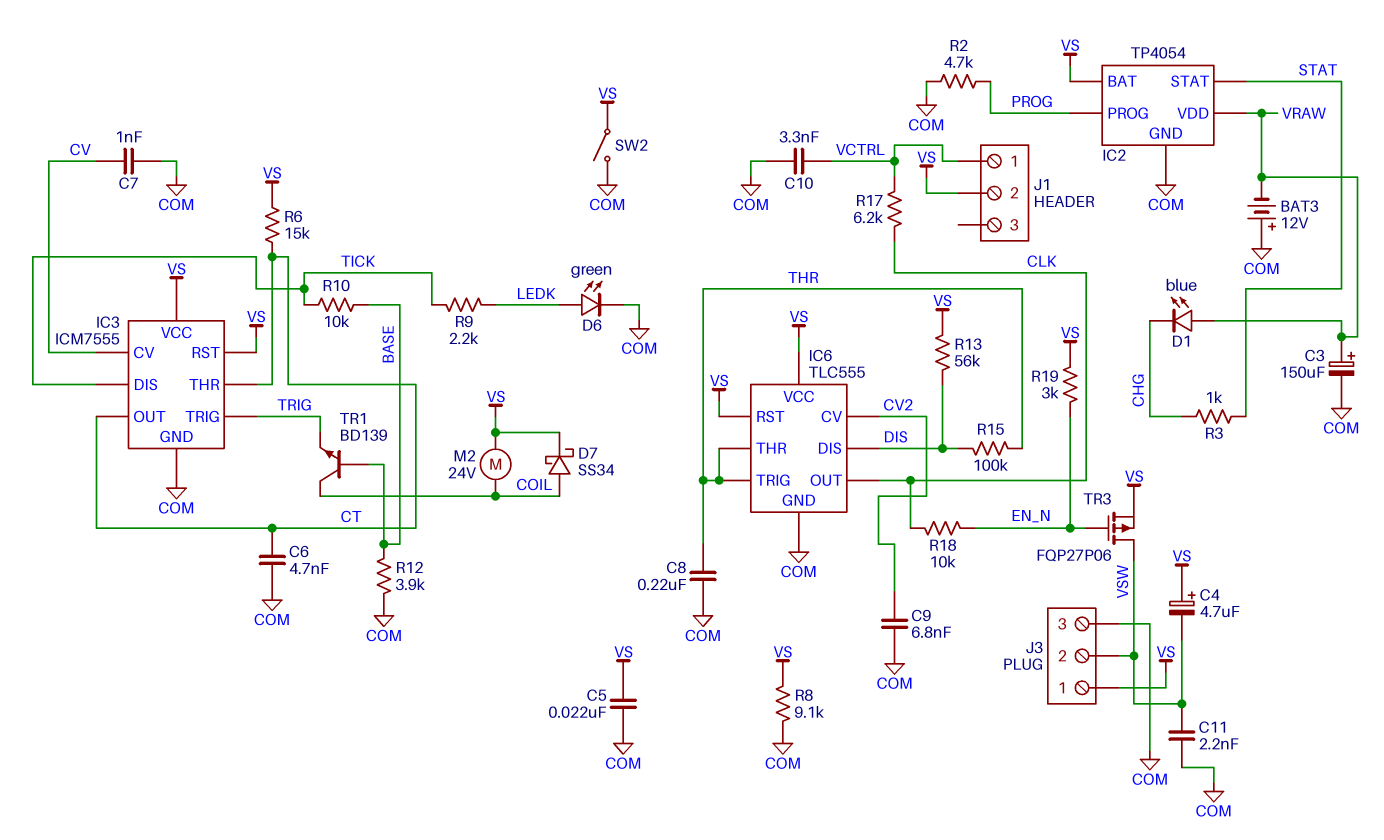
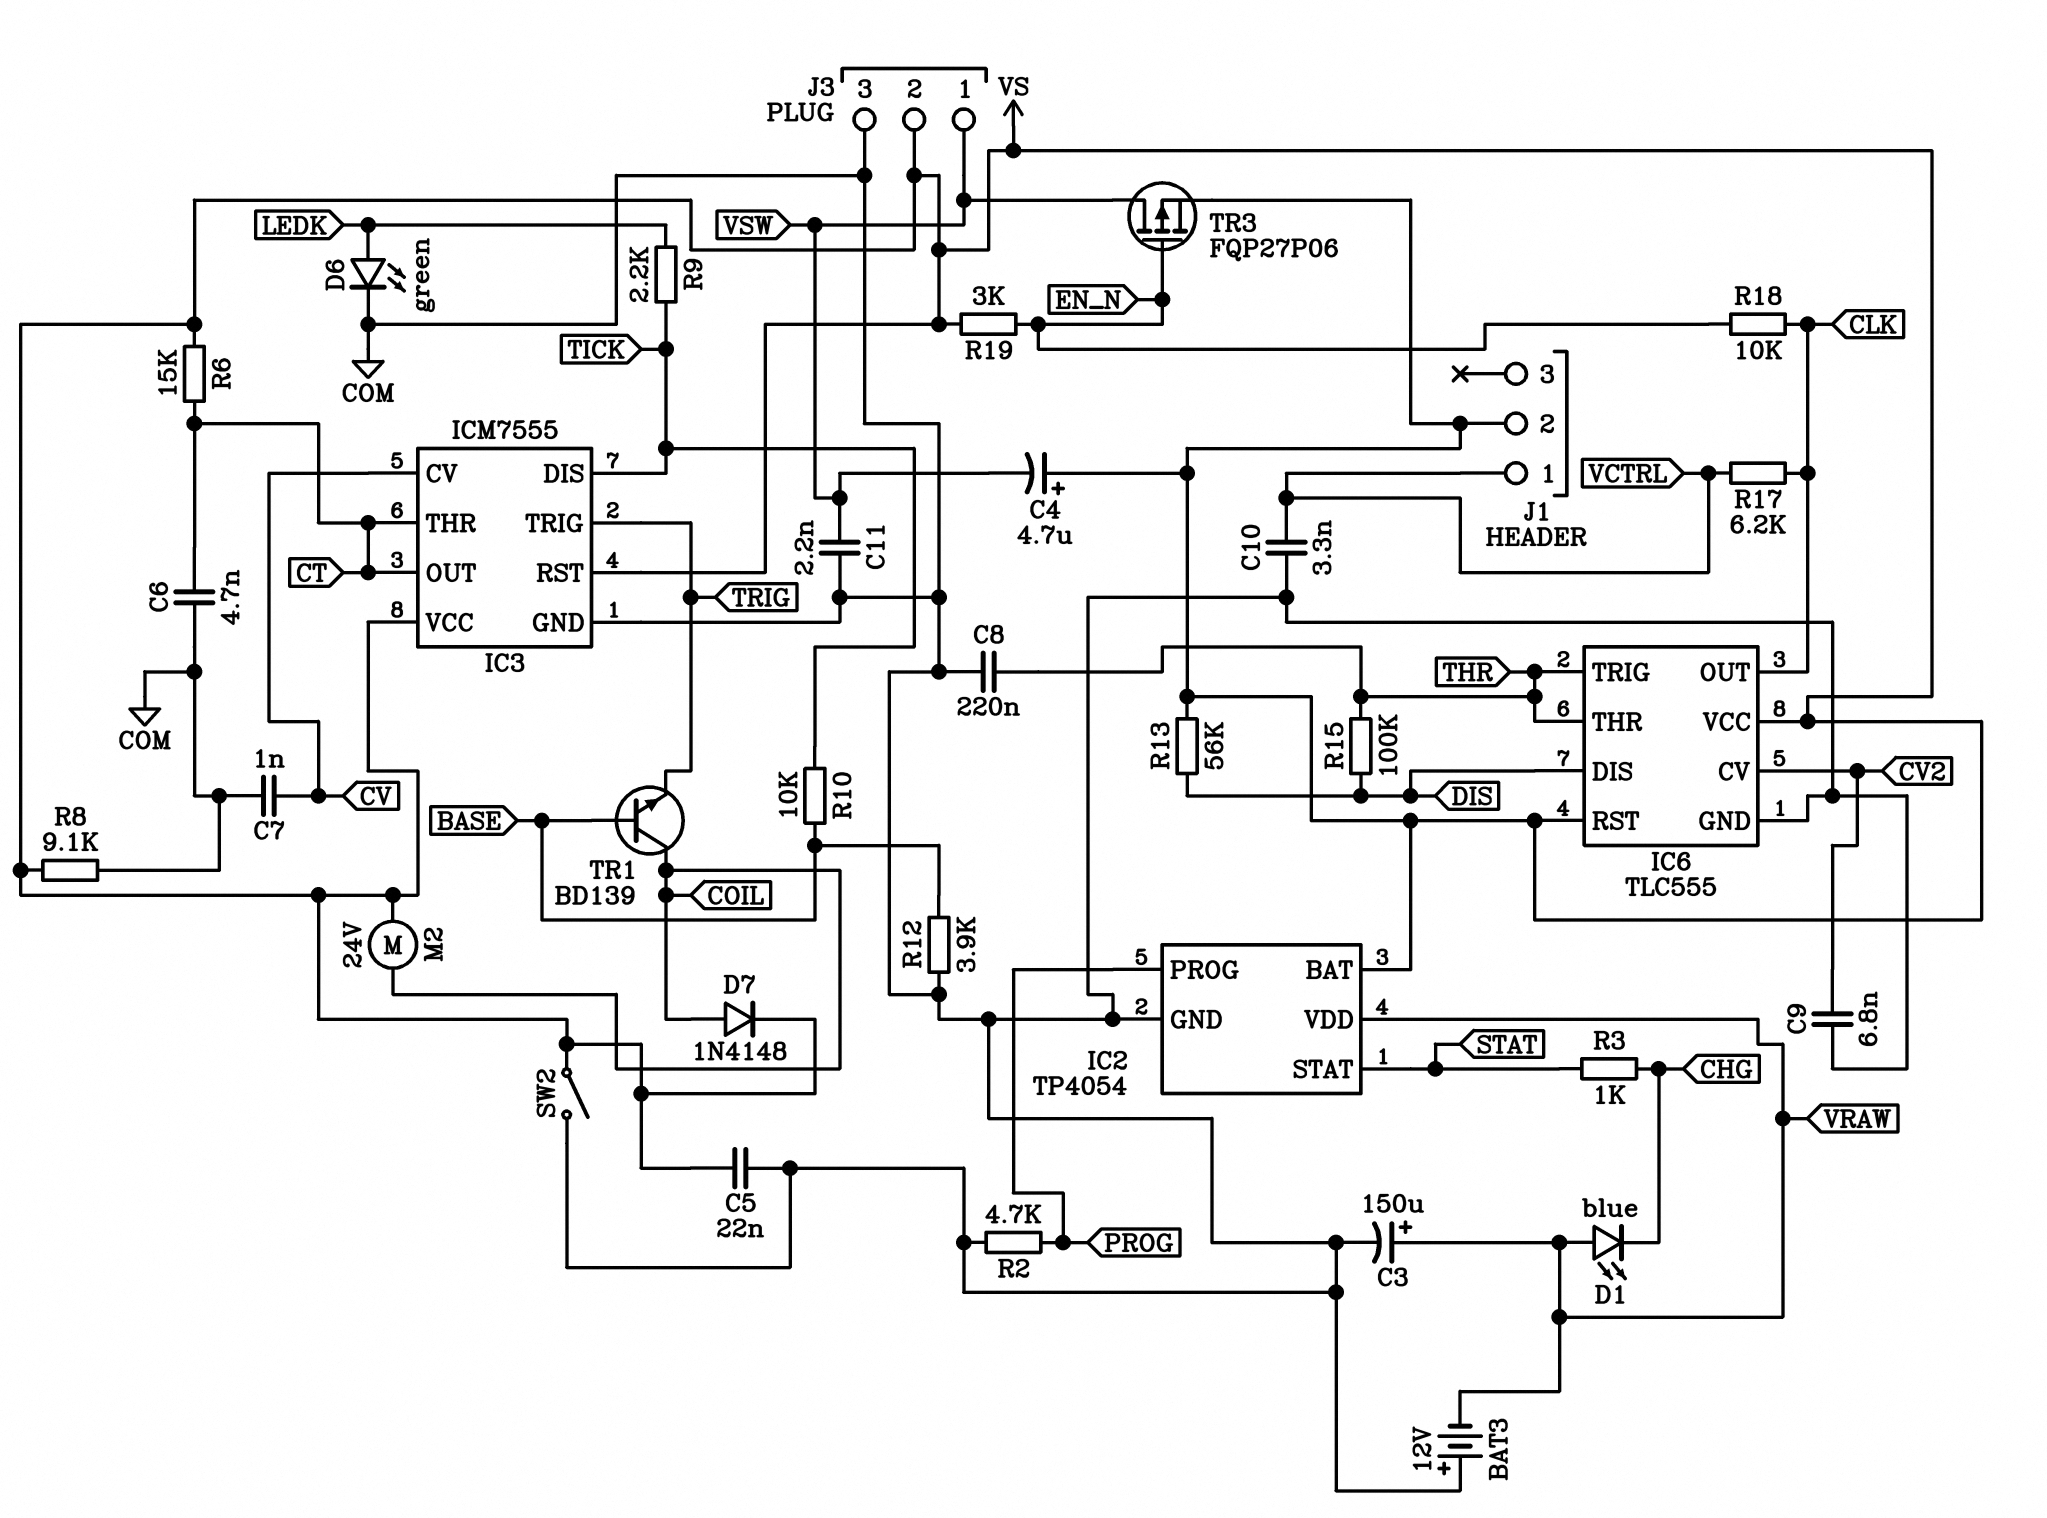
D7: schottky SS34 (A COIL, K VS) -> diode 1N4148 (A COIL, K VS)
J3 pin 1: VS -> VSW
J3 pin 2: VSW -> VS

